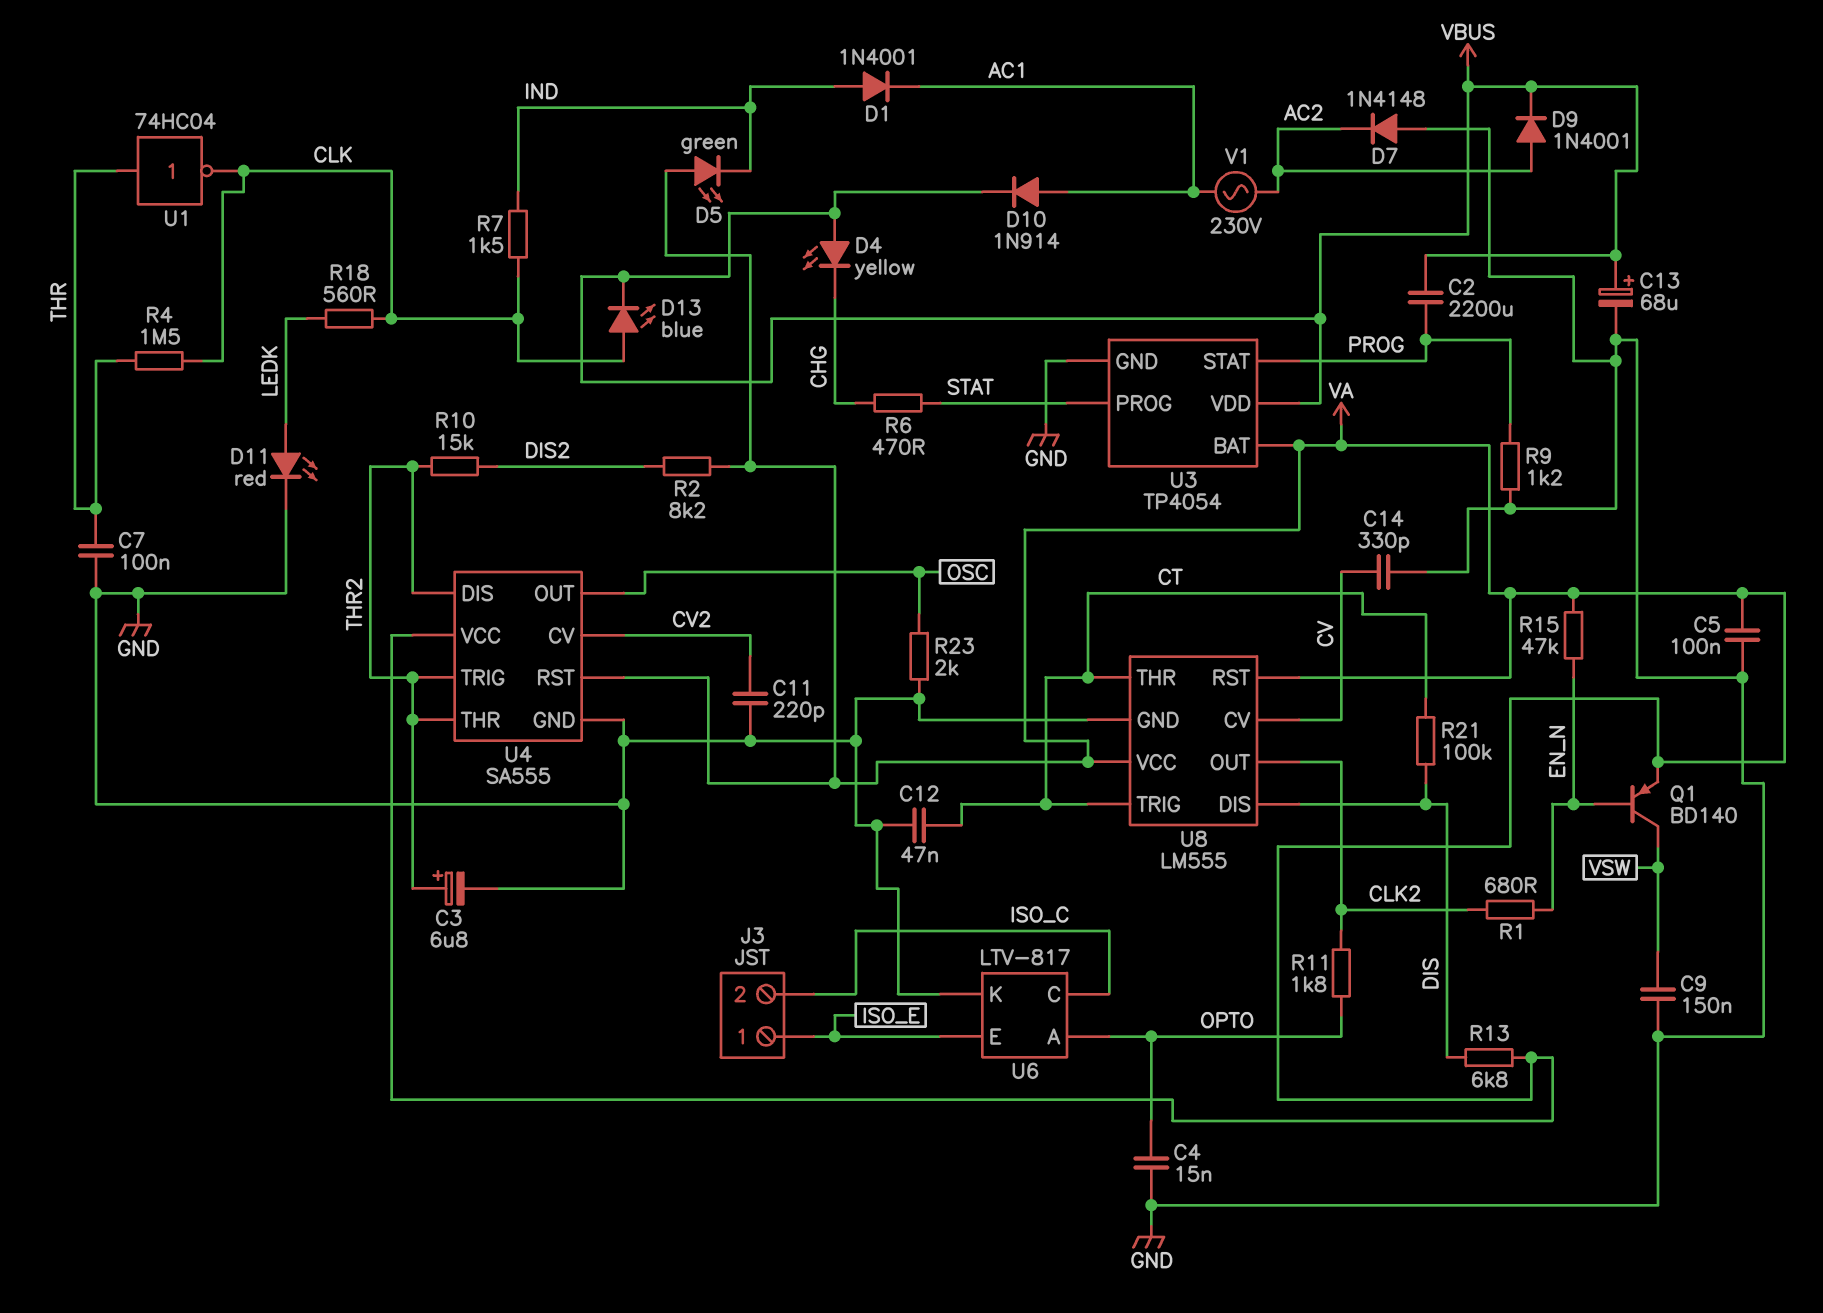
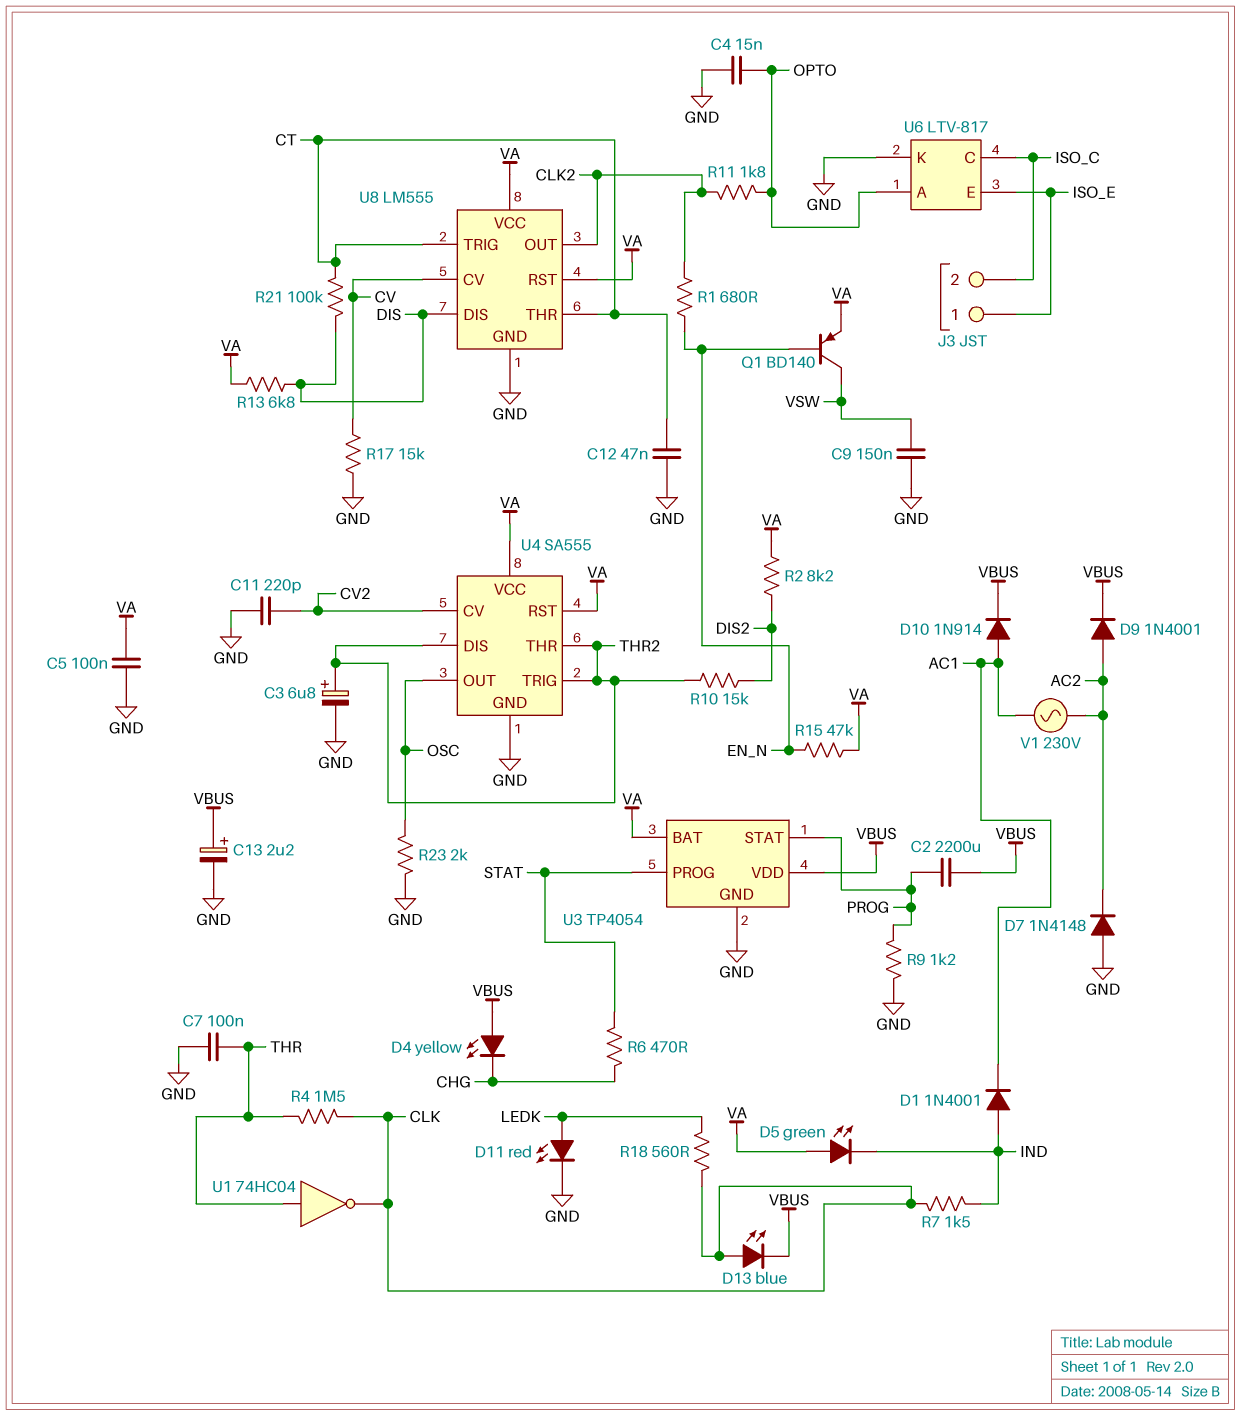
C13: 68uF (plus VBUS, minus GND) -> 2.2uF (plus VBUS, minus GND)
C14: 330pF (CV, GND) -> none
R17: none -> 15k (CV, GND)

